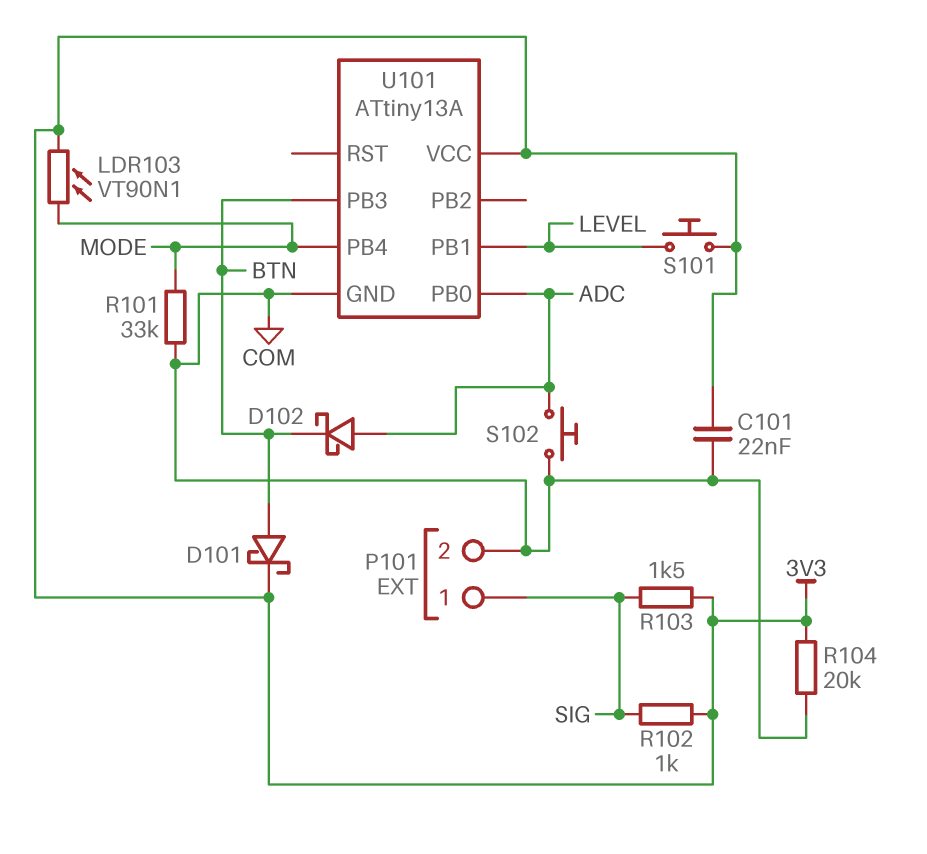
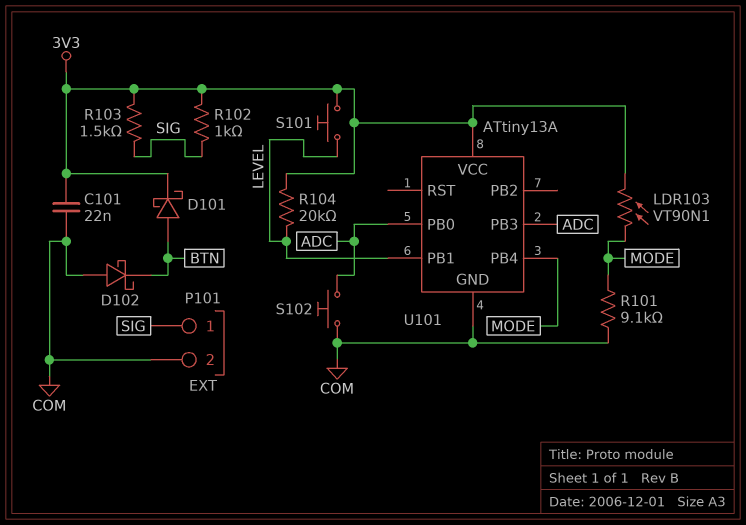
D102: schottky (A ADC, K BTN) -> schottky (A COM, K BTN)
R101: 33k (COM, MODE) -> 9.1k (COM, MODE)
R104: 20k (3V3, COM) -> 20k (3V3, LEVEL)
U101 pin PB3: BTN -> ADC

